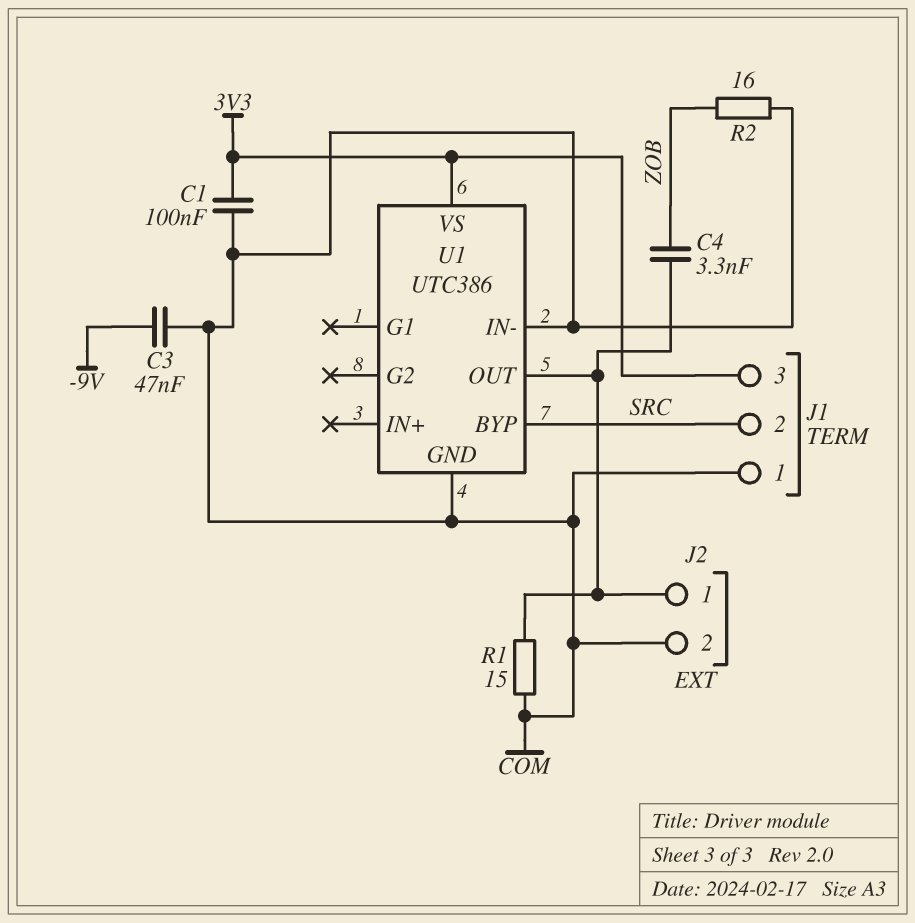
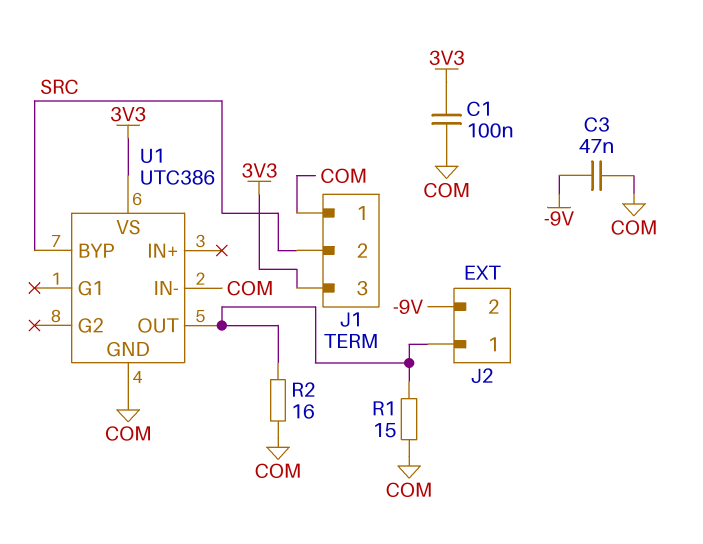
C4: 3.3nF (J2/1, ZOB) -> none
J2 pin 2: COM -> -9V
R2: 16 (COM, ZOB) -> 16 (COM, J2/1)

